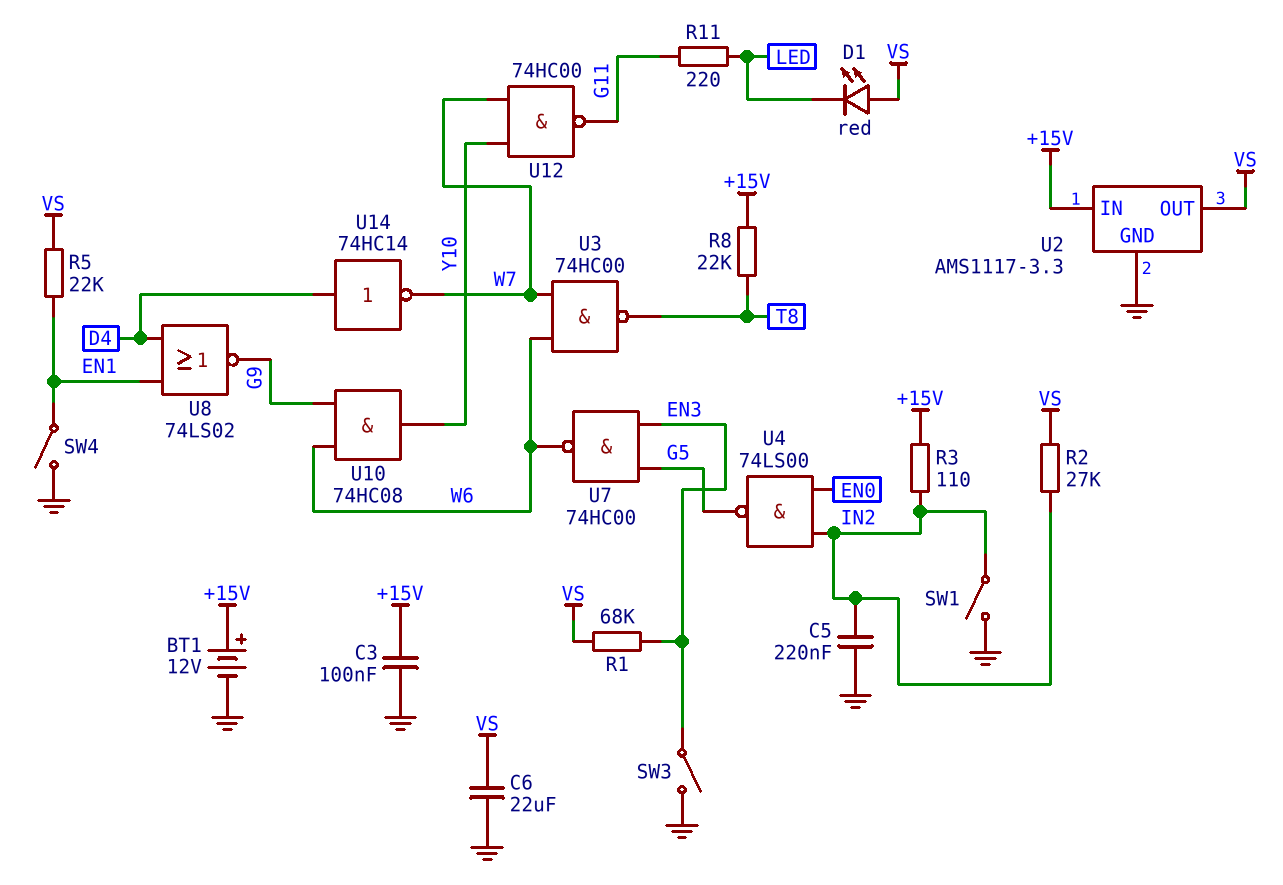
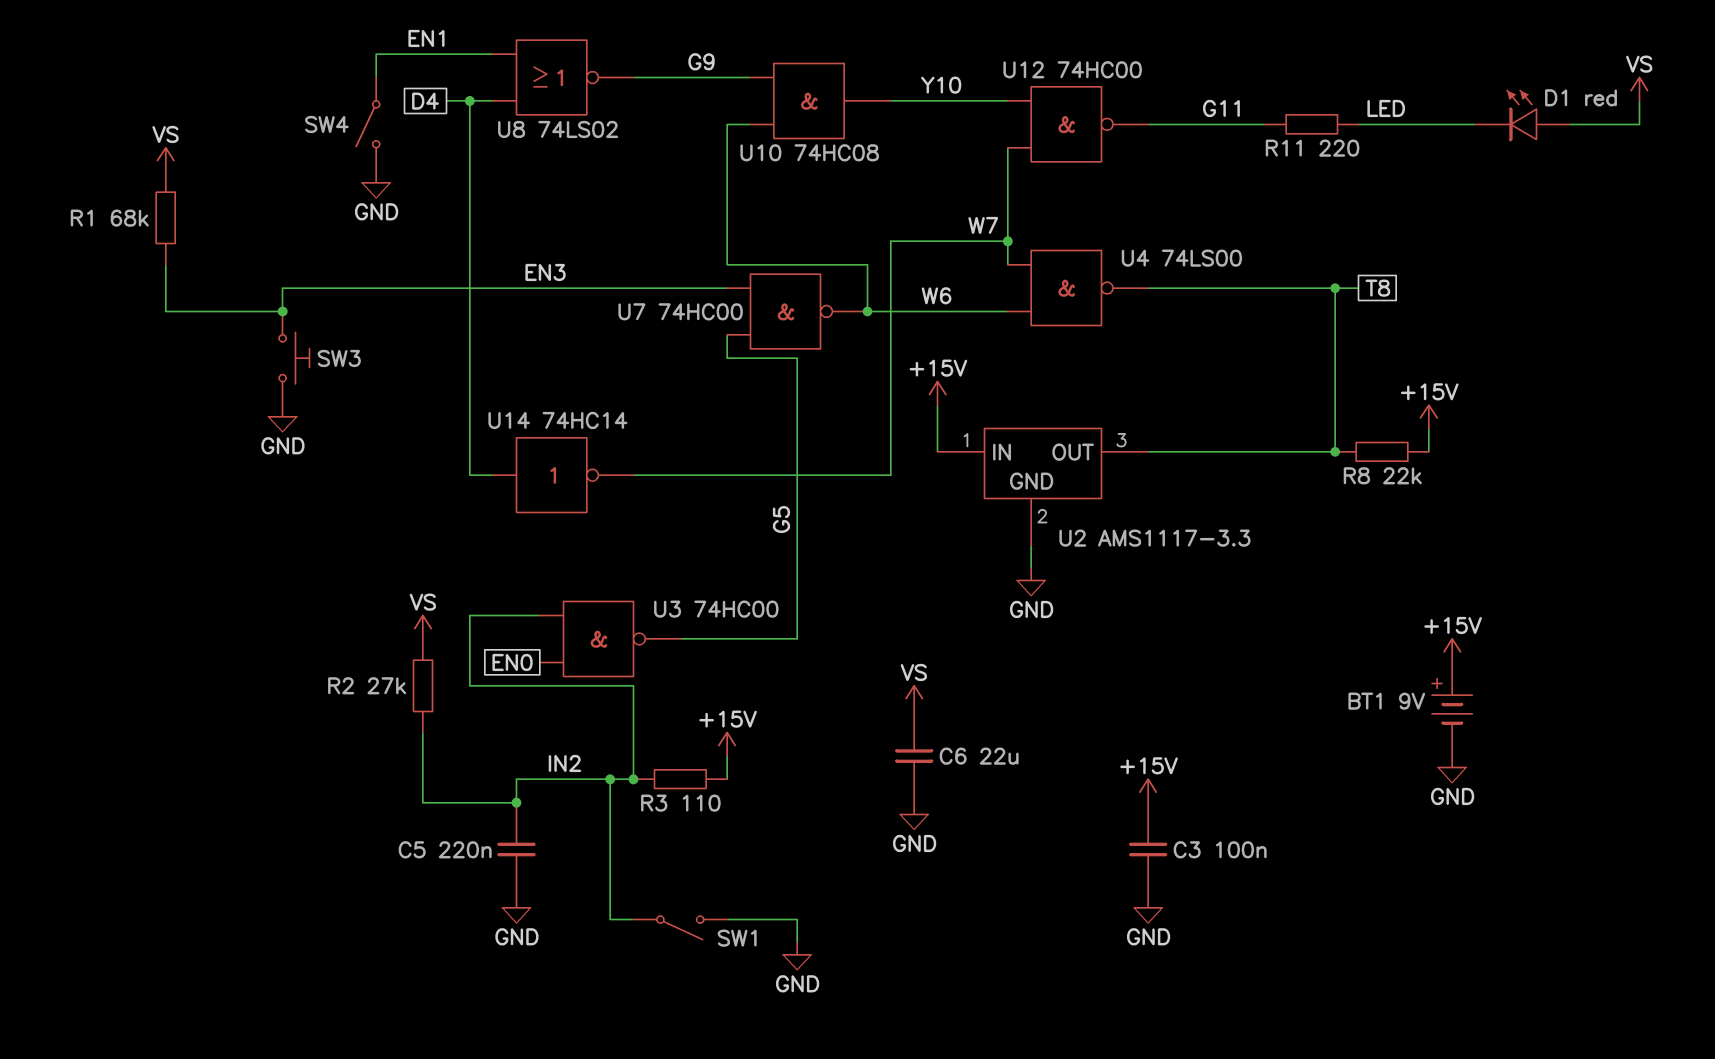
BT1: 12V (plus +15V, minus GND) -> 9V (plus +15V, minus GND)
R5: 22k (EN1, VS) -> none
SW3: switch (EN3, GND) -> button (EN3, GND)
U2 pin OUT: VS -> T8
U3: NAND 74HC00 (in W6, in W7, out T8) -> NAND 74HC00 (in EN0, in IN2, out G5)
U4: NAND 74LS00 (in EN0, in IN2, out G5) -> NAND 74LS00 (in W6, in W7, out T8)

